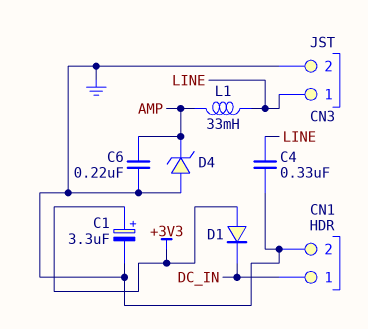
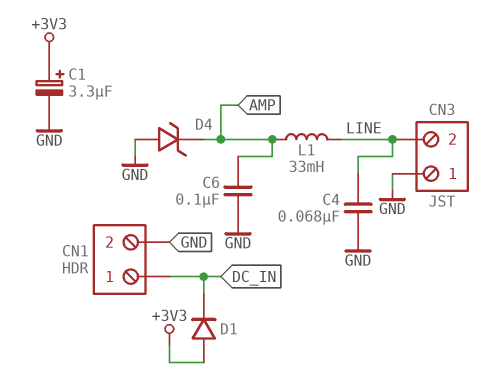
C4: 330nF (GND, LINE) -> 68nF (GND, LINE)
C6: 220nF (AMP, GND) -> 100nF (AMP, GND)
CN3 pin 1: LINE -> GND
CN3 pin 2: GND -> LINE

